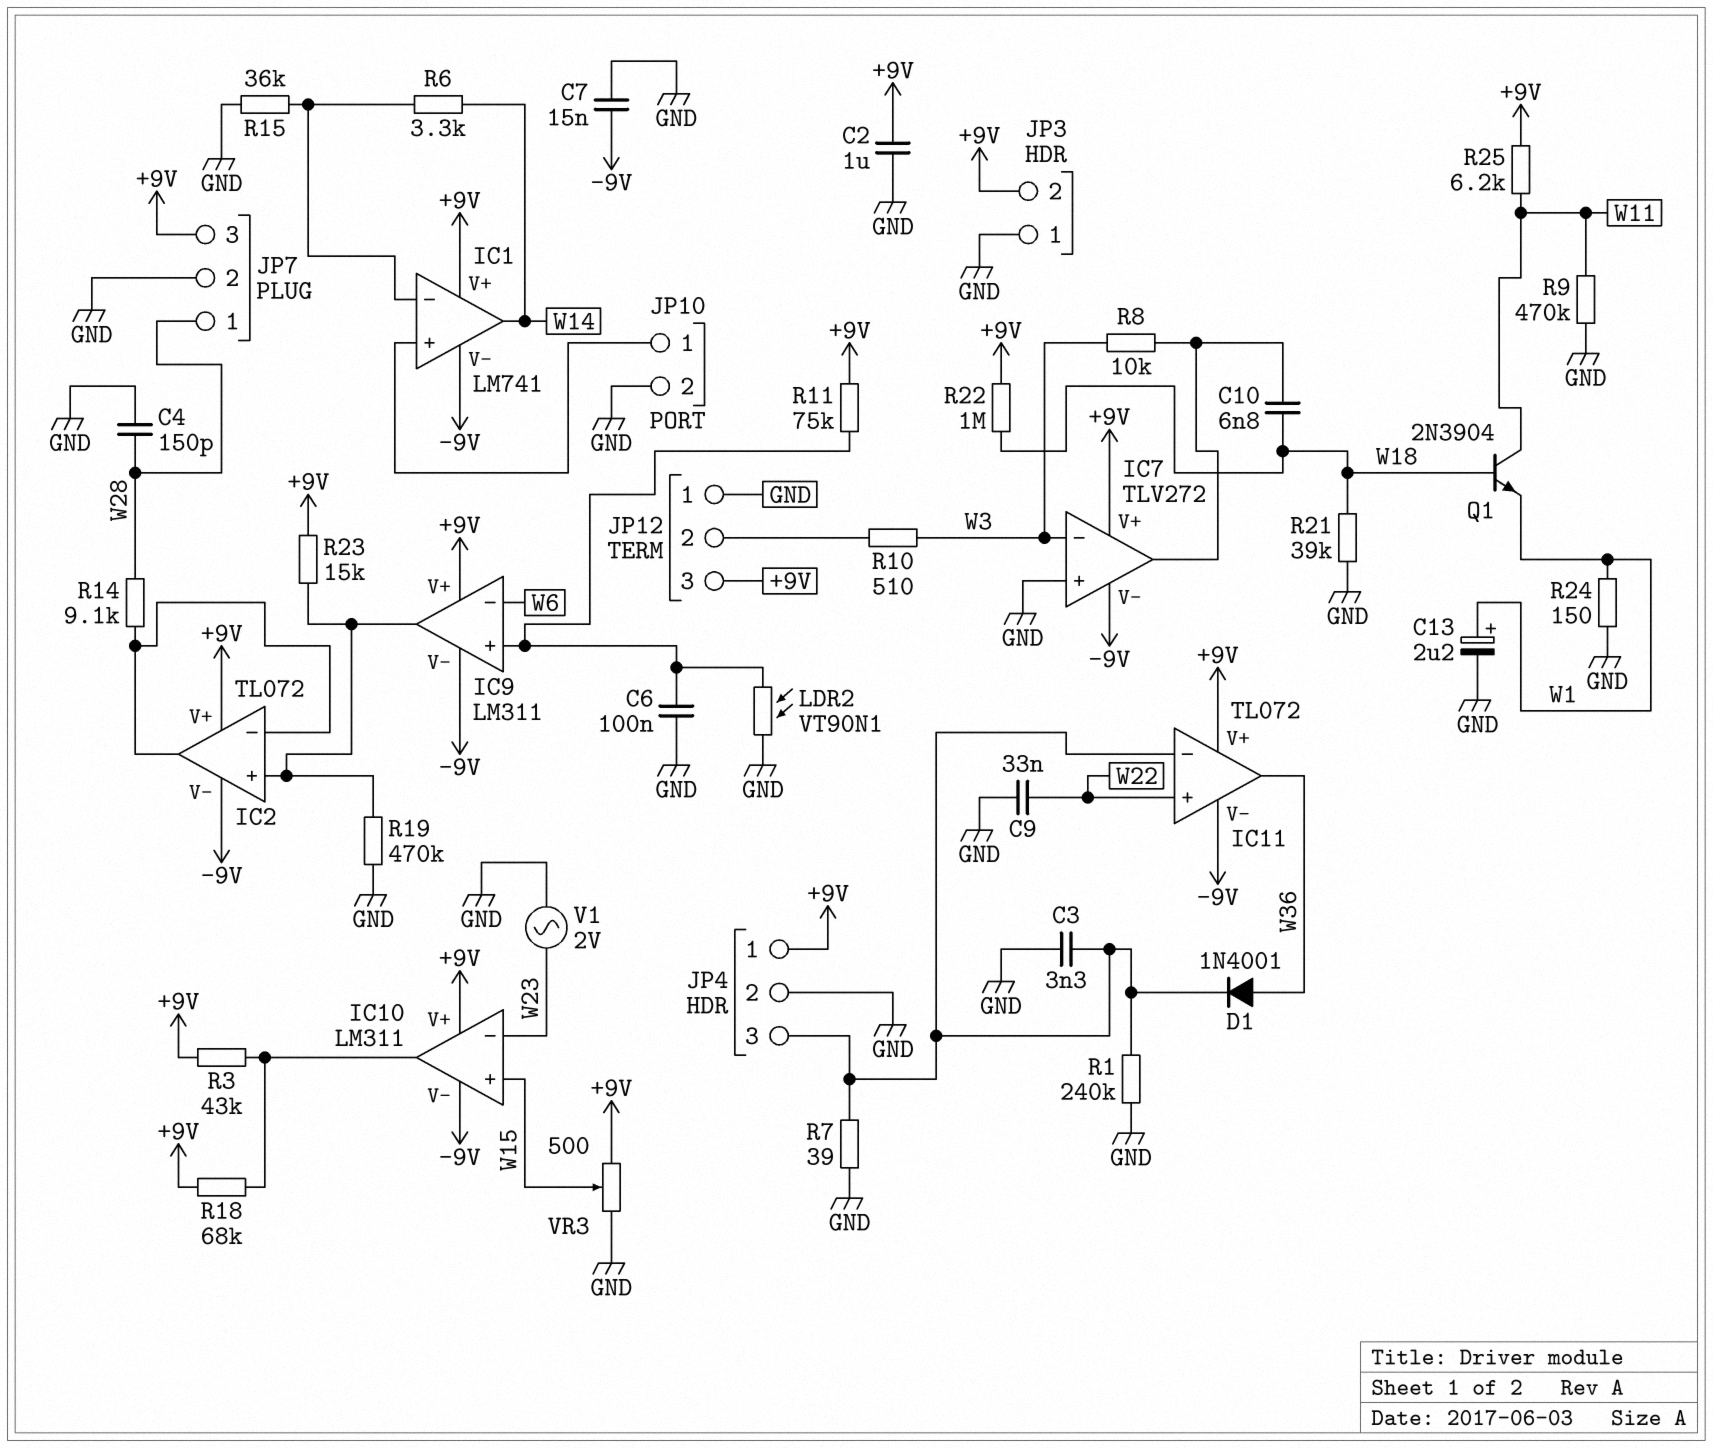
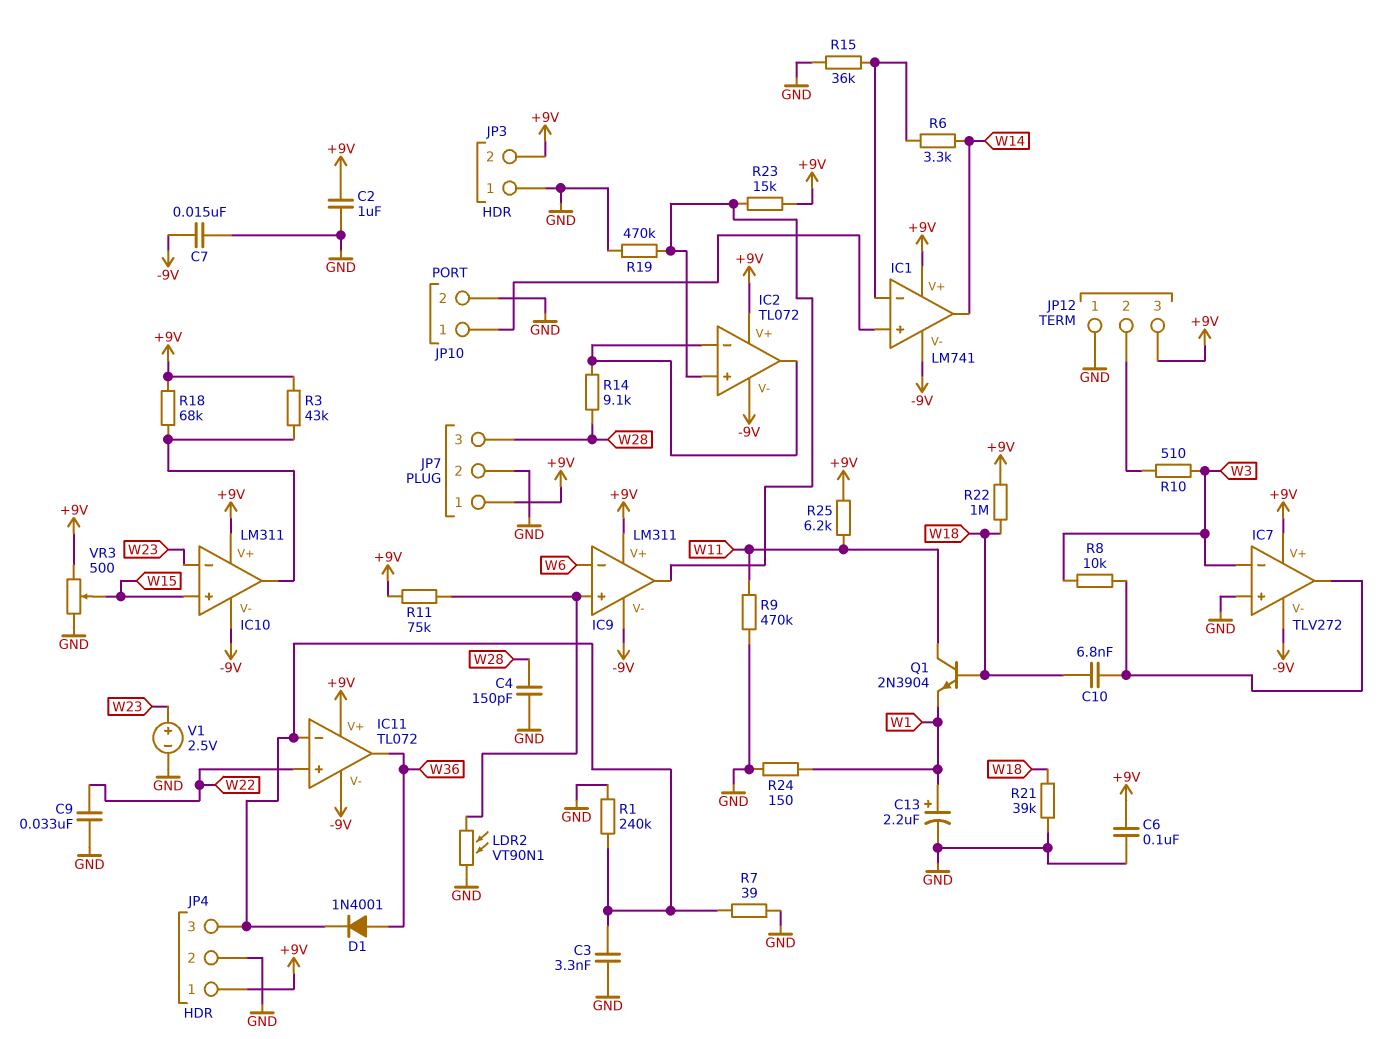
C6: 100nF (GND, IC9/in+) -> 100nF (+9V, GND)
JP7 pin 1: W28 -> +9V
JP7 pin 3: +9V -> W28
V1: AC 2V (GND, W23) -> 2.5V (plus W23, minus GND)

